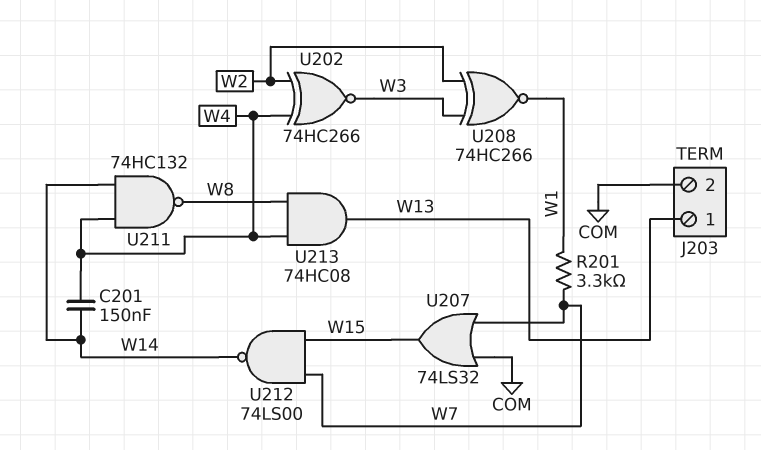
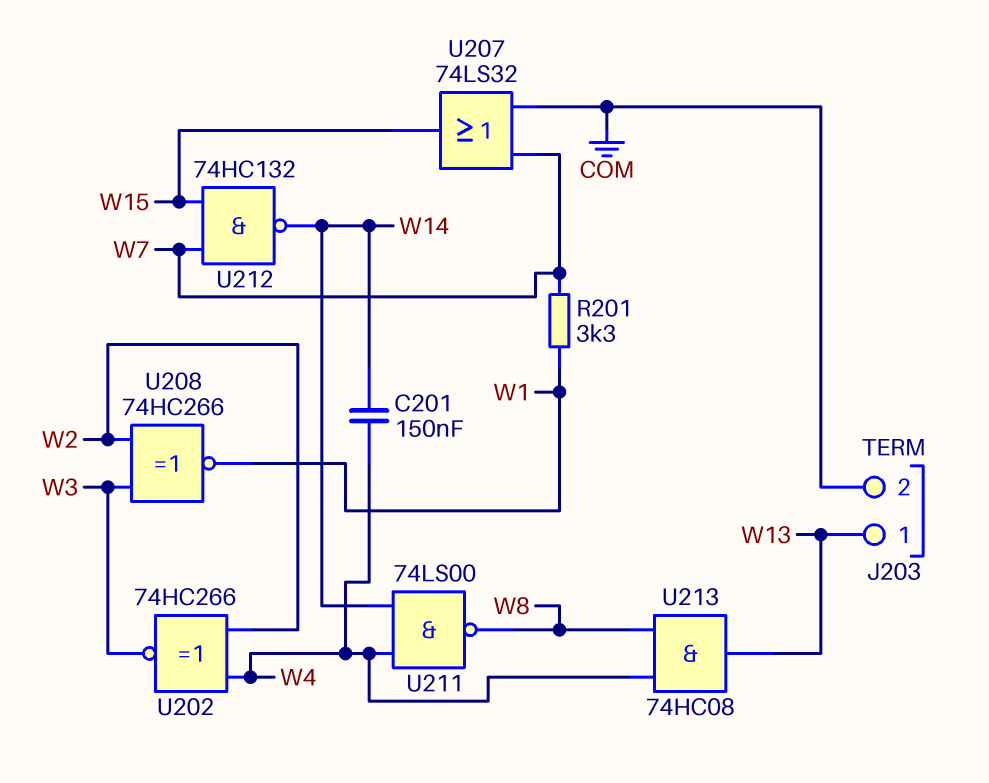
U211: NAND 74HC132 (in W4, in W14, out W8) -> NAND 74LS00 (in W4, in W14, out W8)
U212: NAND 74LS00 (in W7, in W15, out W14) -> NAND 74HC132 (in W7, in W15, out W14)

